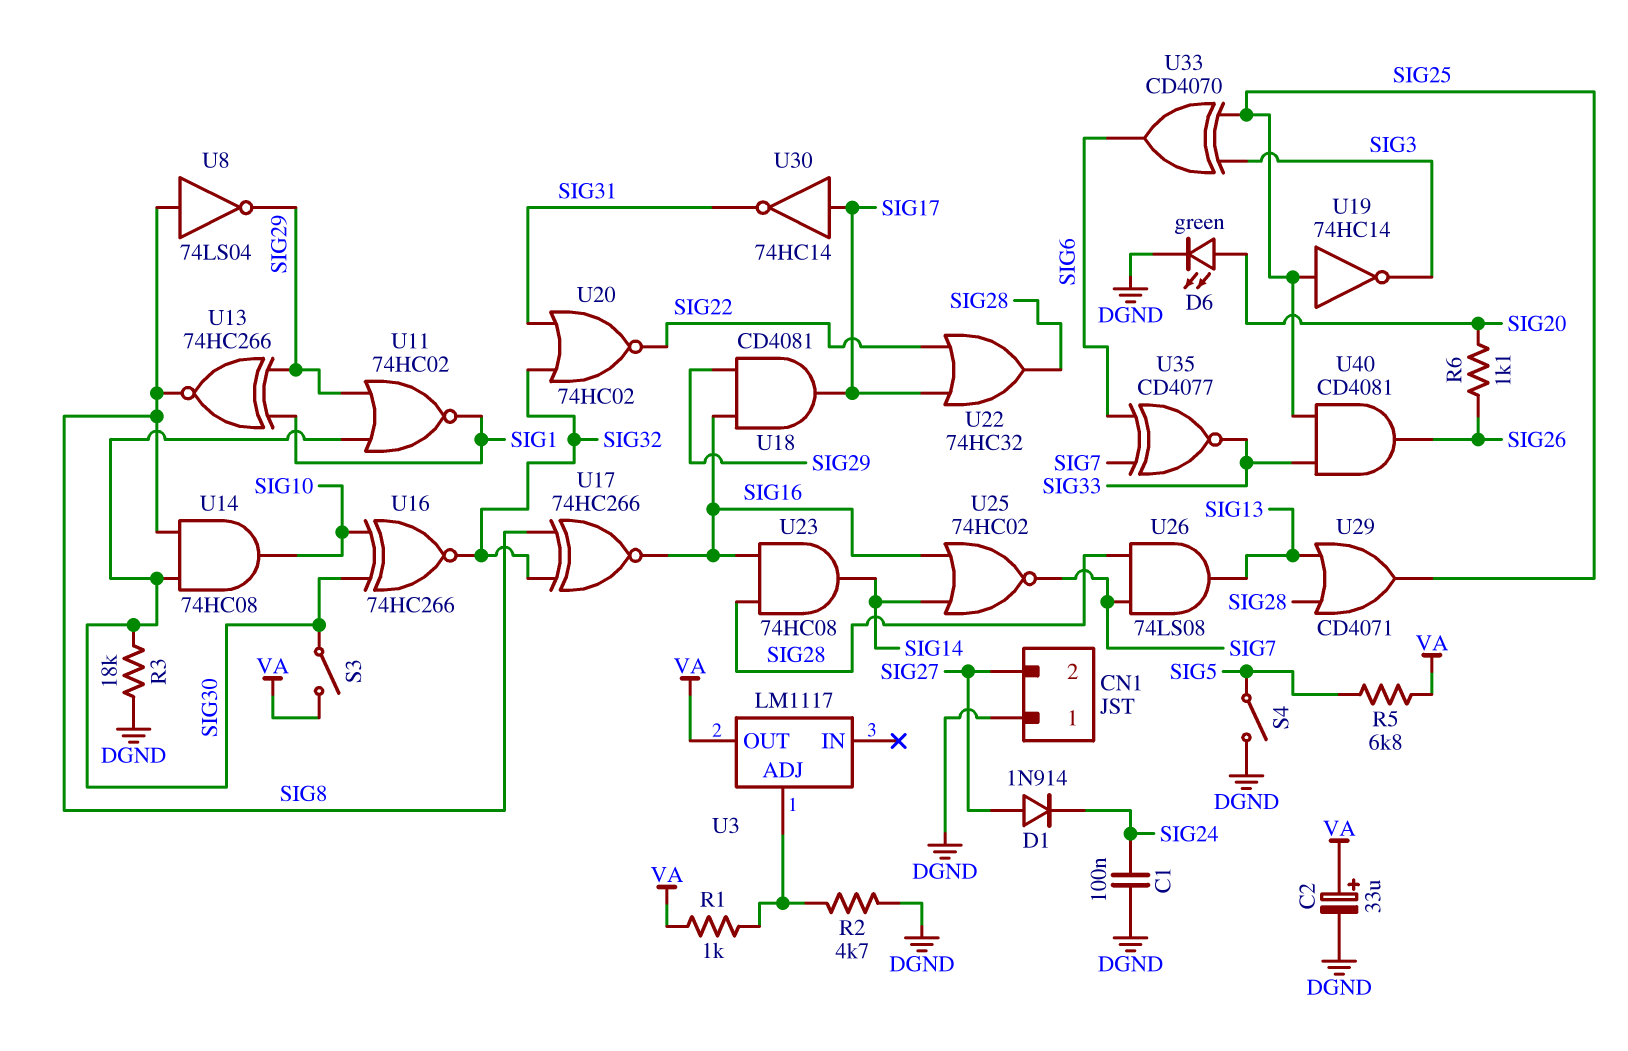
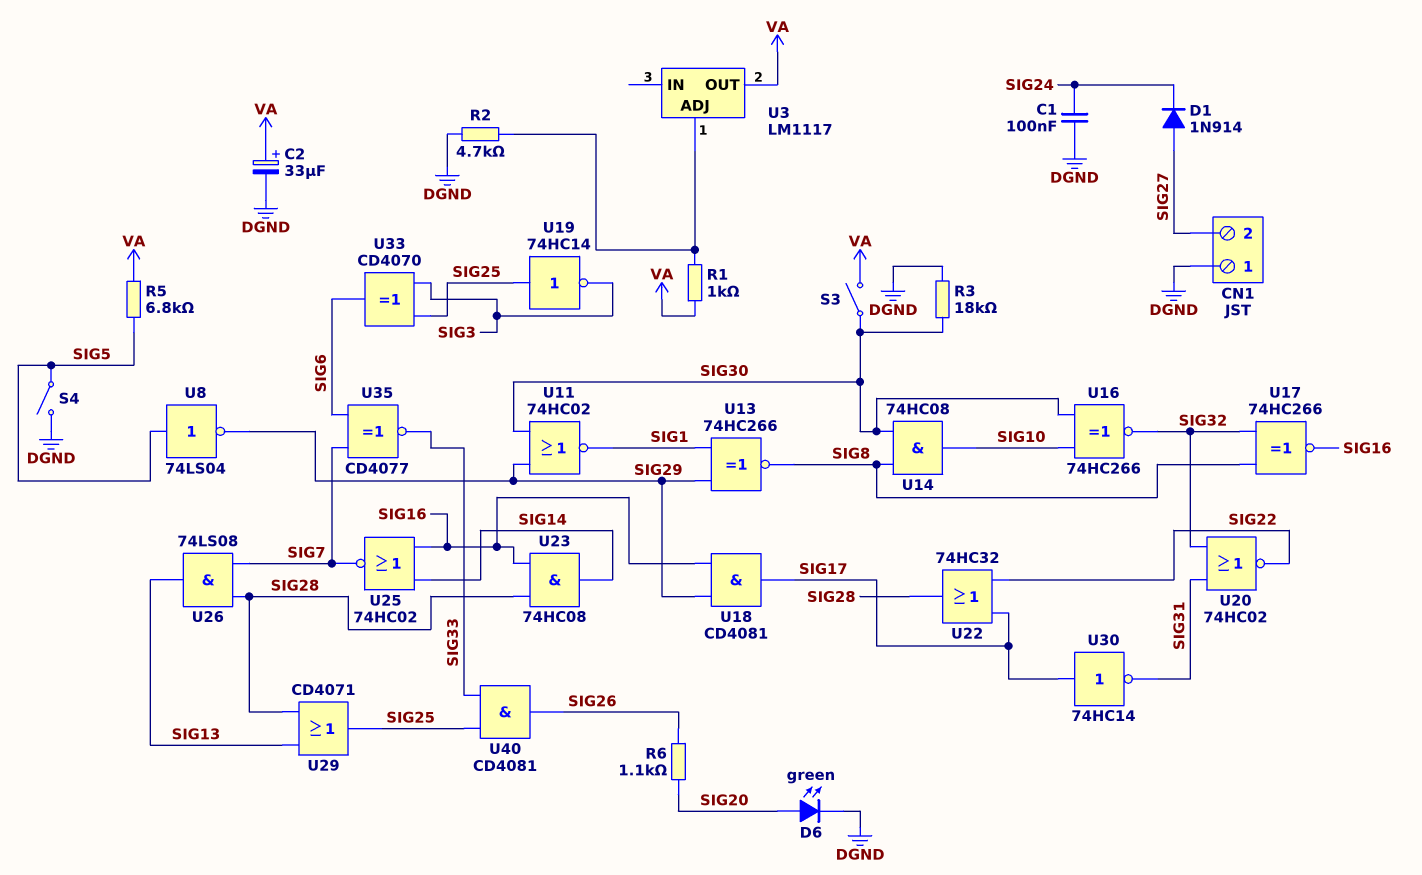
U8: NOT 74LS04 (in SIG8, out SIG29) -> NOT 74LS04 (in SIG5, out SIG29)

